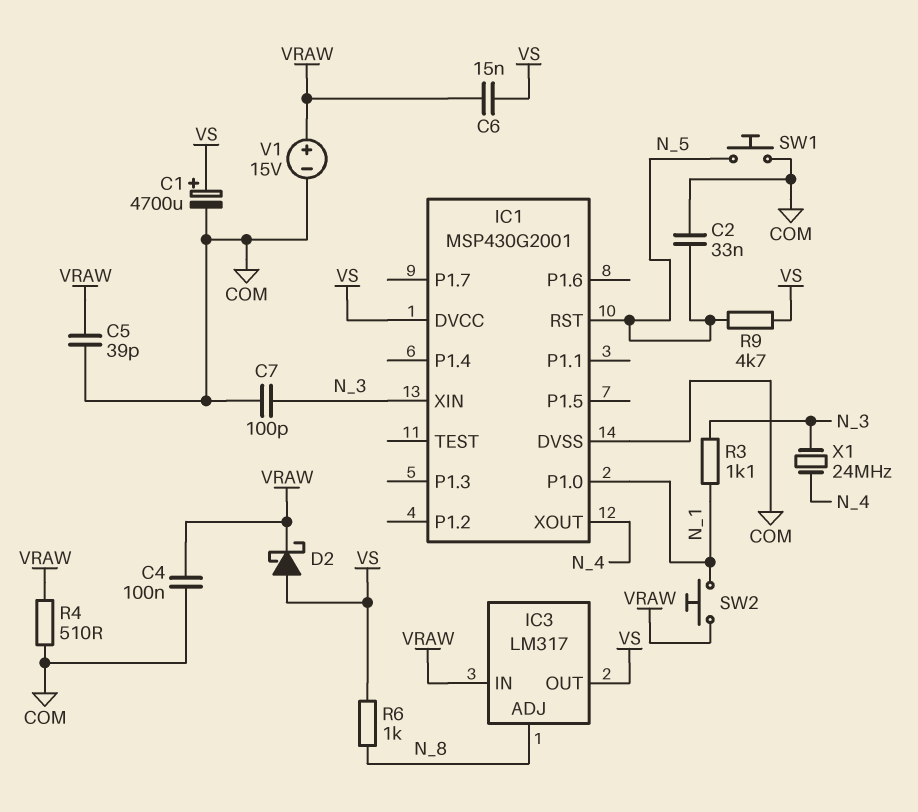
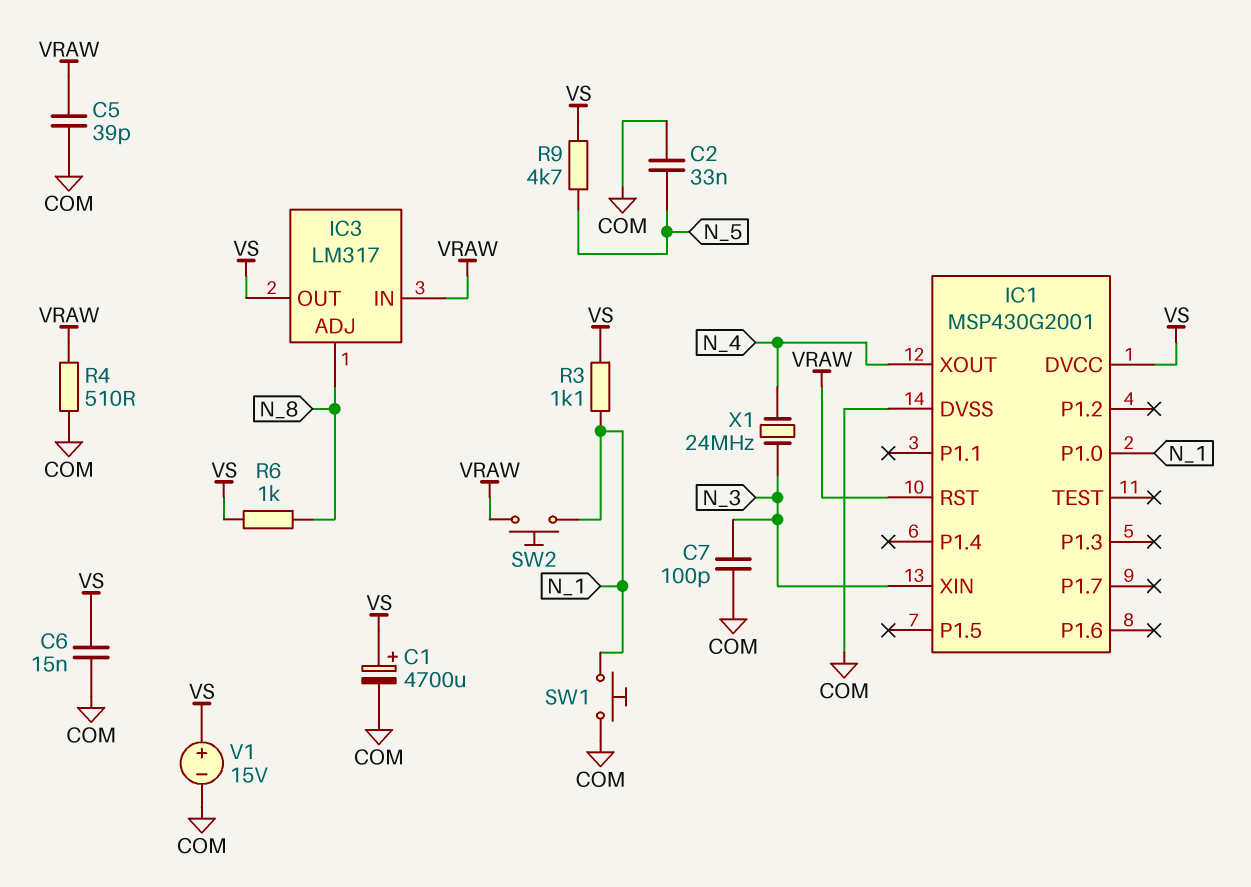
C4: 100nF (COM, VRAW) -> none
C6: 15nF (VRAW, VS) -> 15nF (COM, VS)
D2: schottky (A VS, K VRAW) -> none
IC1 pin RST: N_5 -> VRAW
R3: 1.1k (N_1, N_3) -> 1.1k (N_1, VS)
SW1: button (COM, N_5) -> button (COM, N_1)
V1: 15V (plus VRAW, minus COM) -> 15V (plus VS, minus COM)

